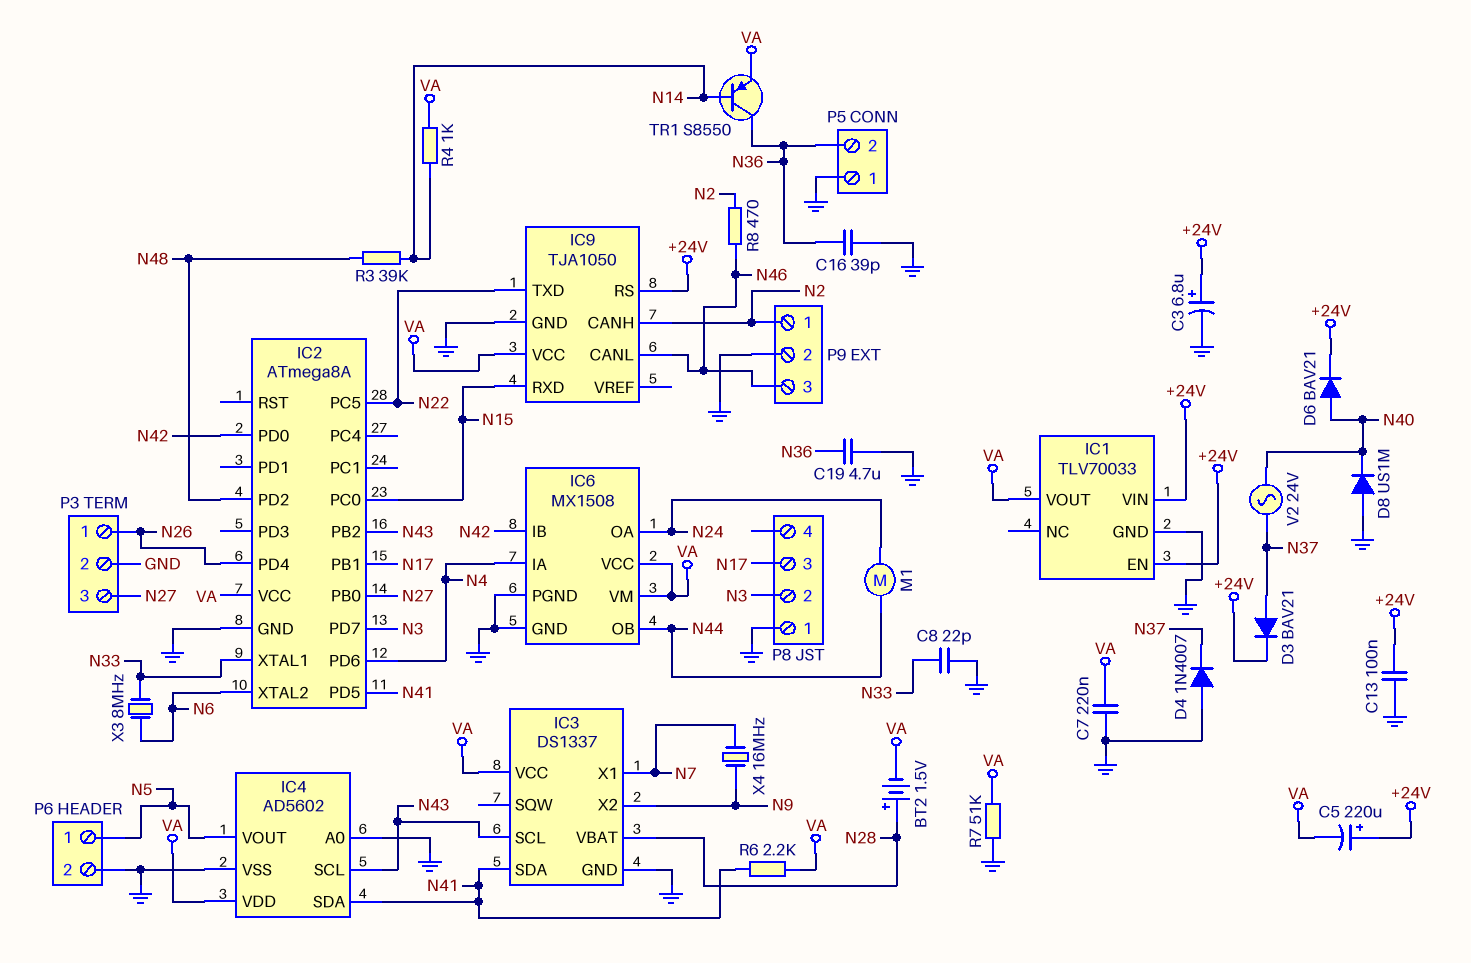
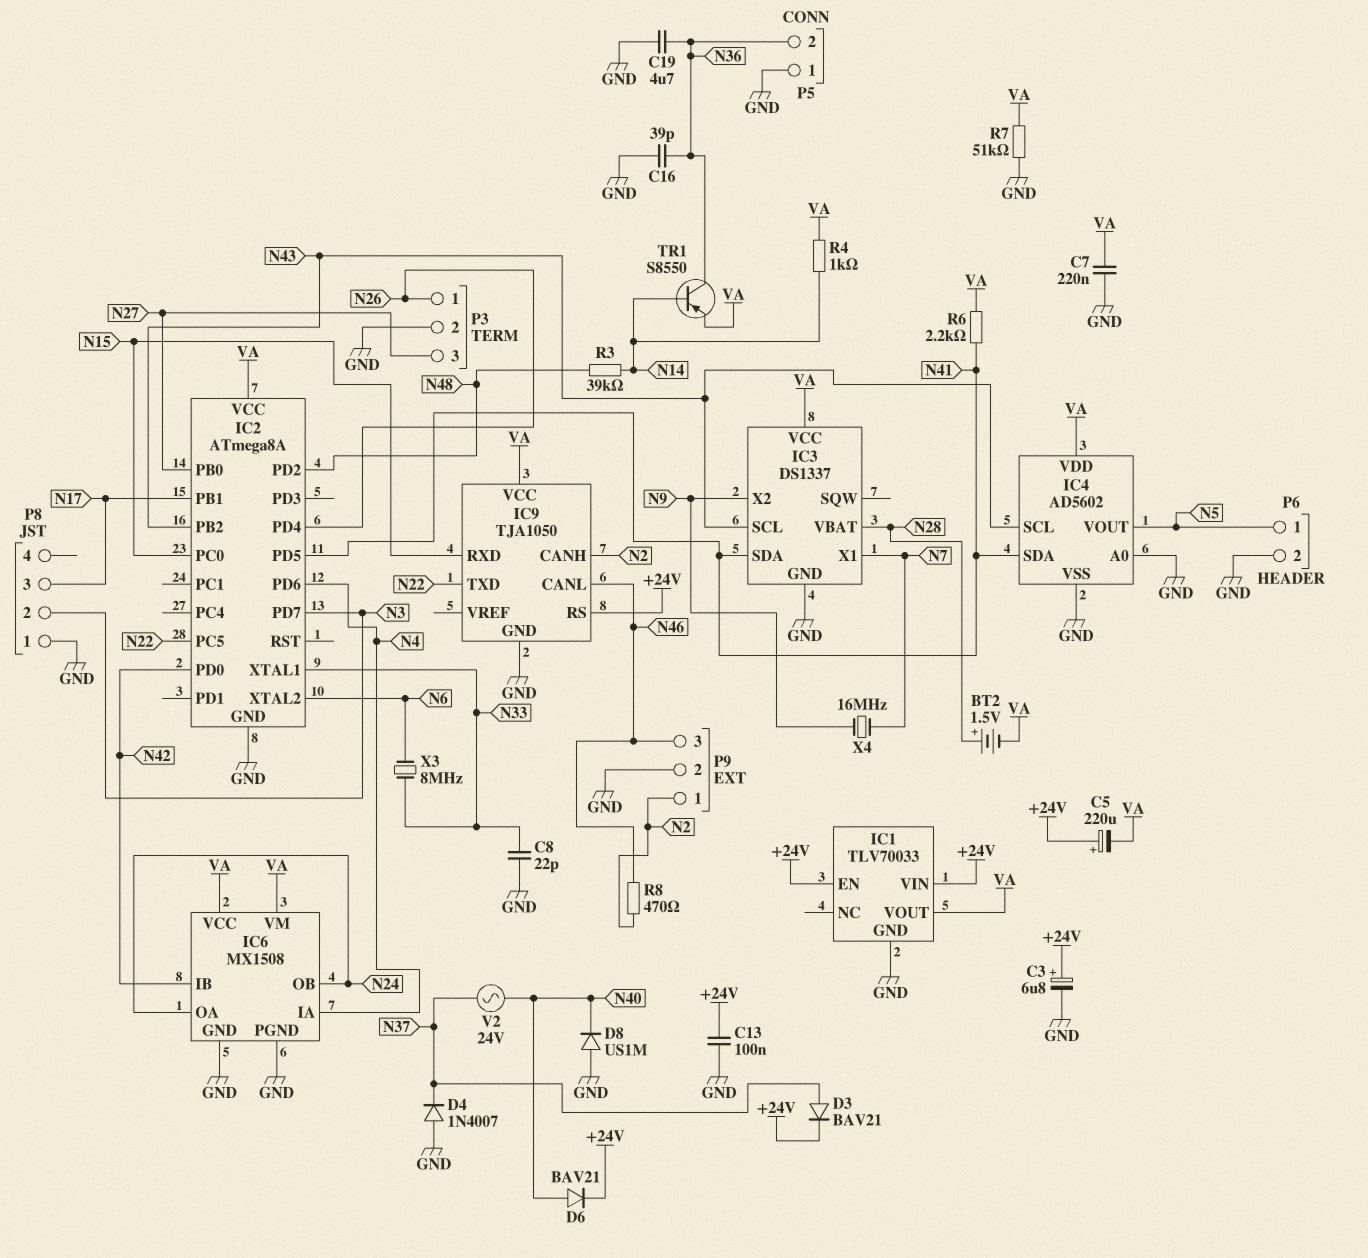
IC6 pin OB: N44 -> N24
M1: motor (N24, N44) -> none

